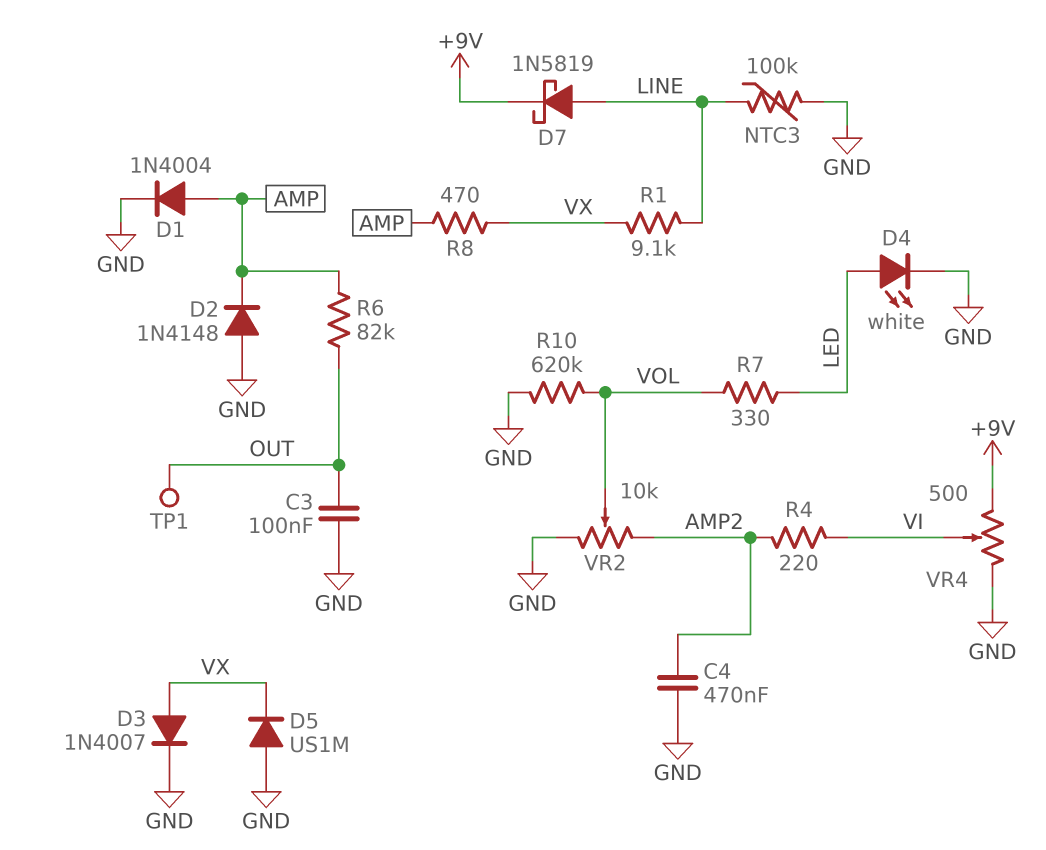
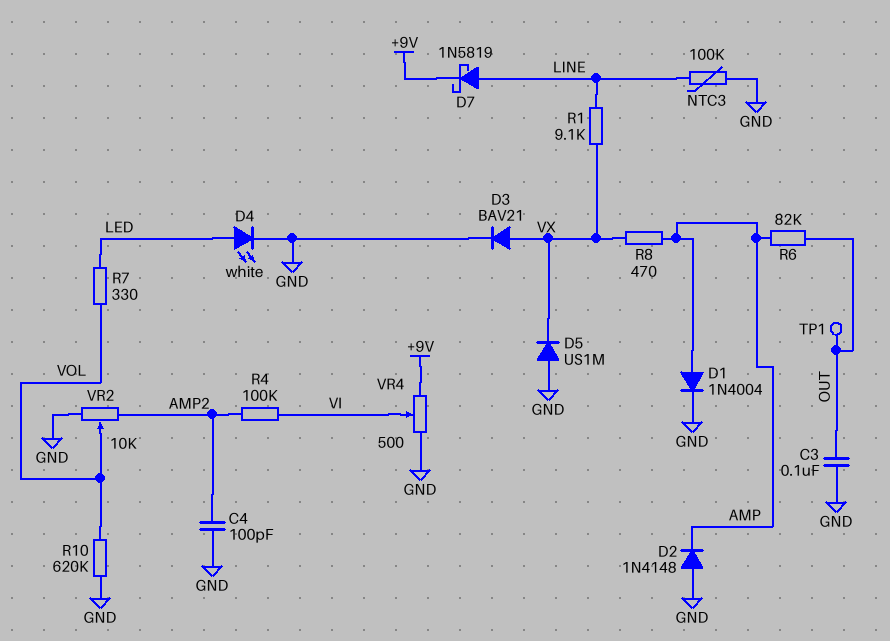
C4: 470nF (AMP2, GND) -> 100pF (AMP2, GND)
D3: diode 1N4007 (A VX, K GND) -> diode BAV21 (A VX, K GND)
R4: 220 (AMP2, VI) -> 100k (AMP2, VI)

